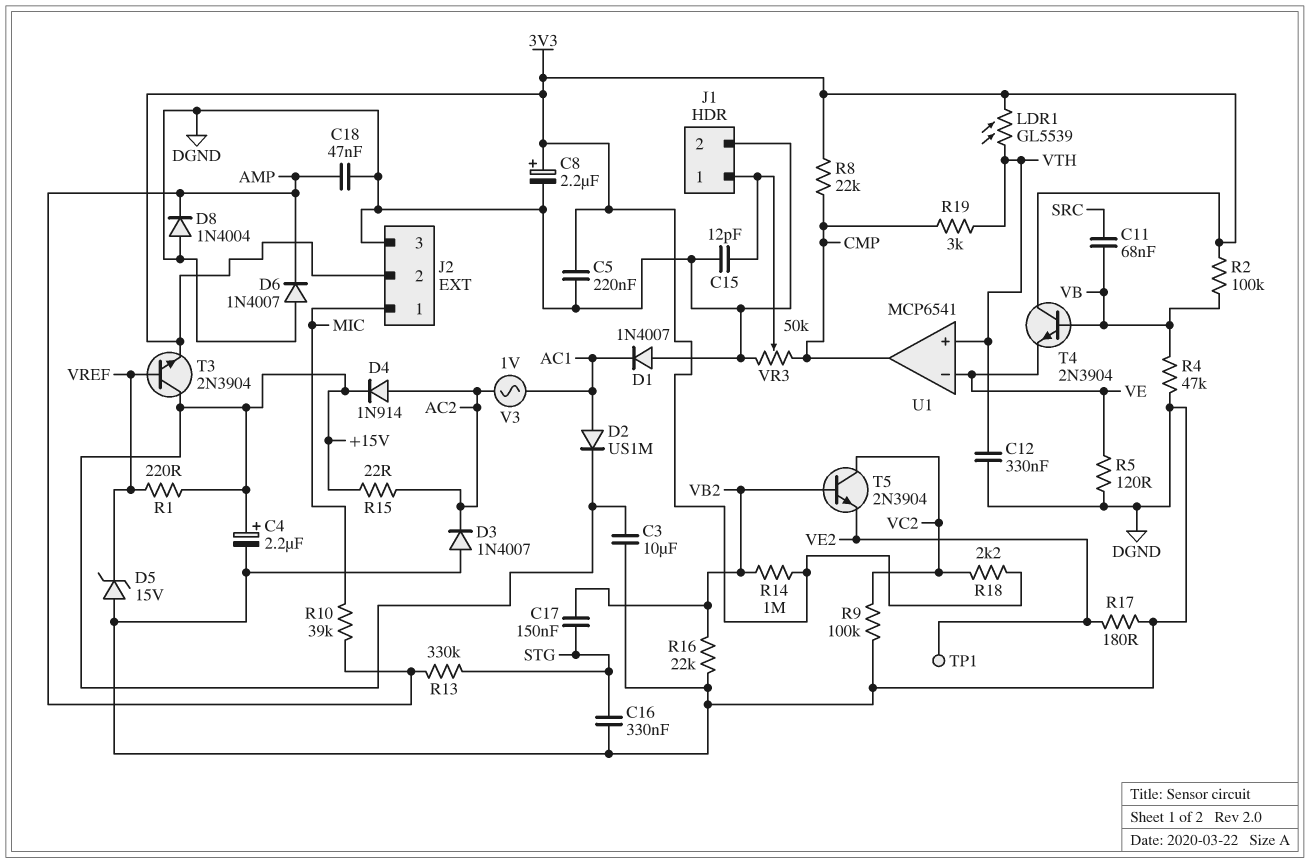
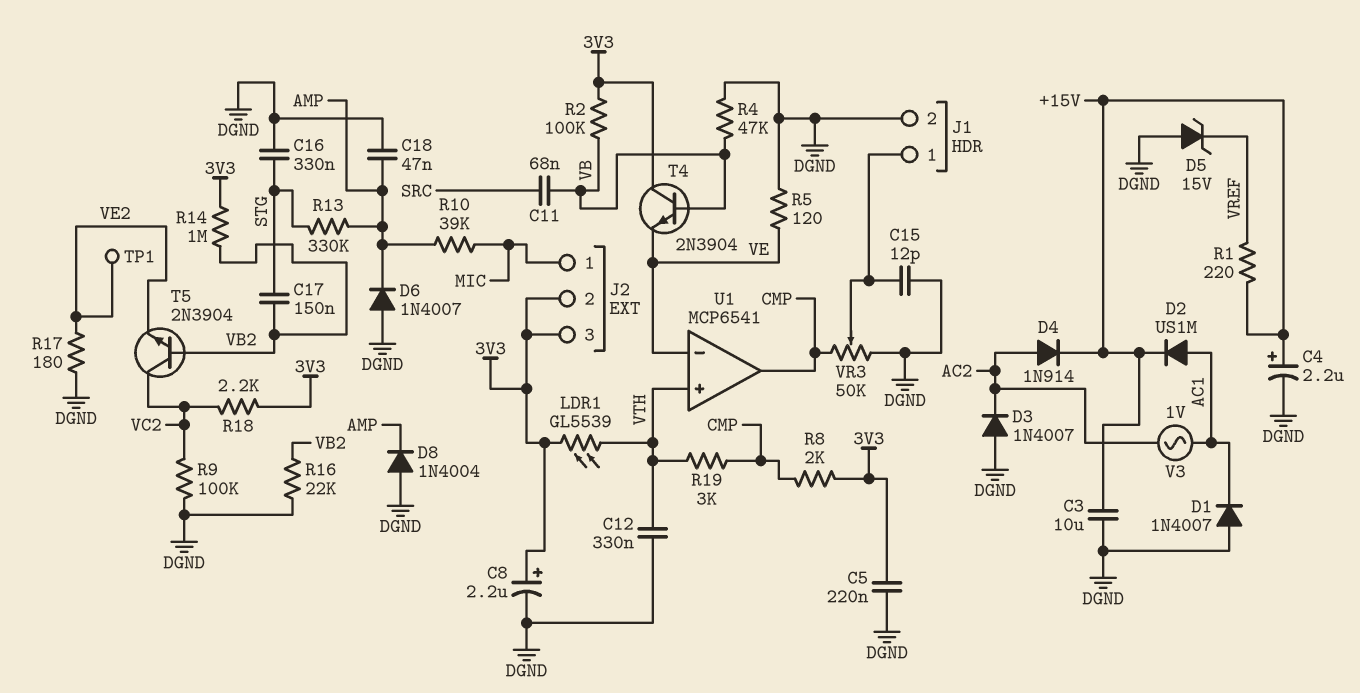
J2 pin 3: DGND -> 3V3
R8: 22k (3V3, CMP) -> 2k (3V3, CMP)
R15: 22 (+15V, AC2) -> none
T3: NPN 2N3904 (B VREF, C +15V, E 3V3) -> none

